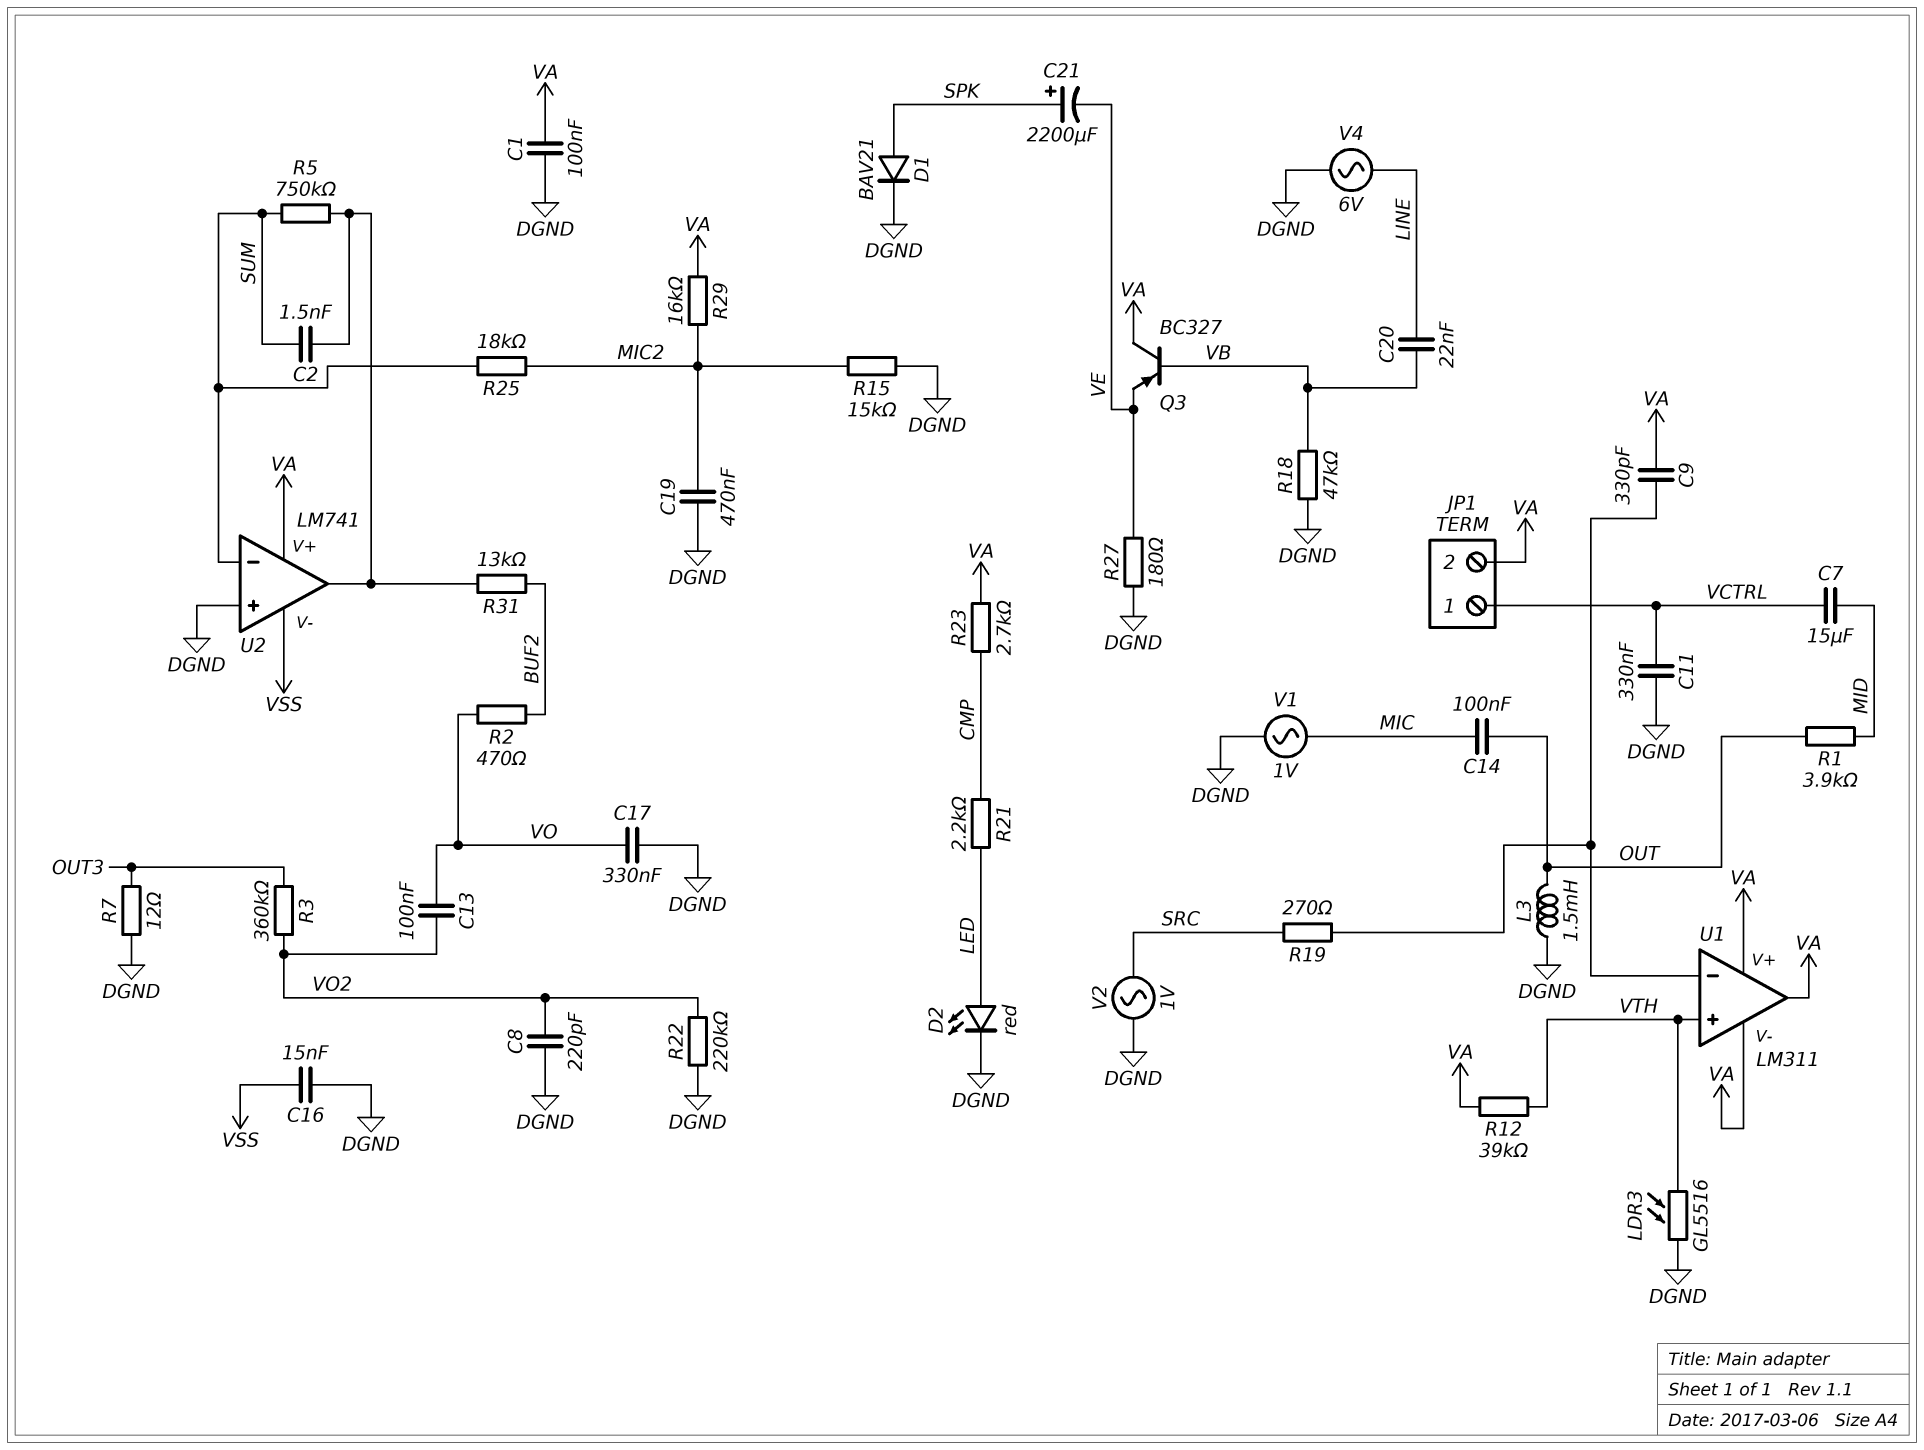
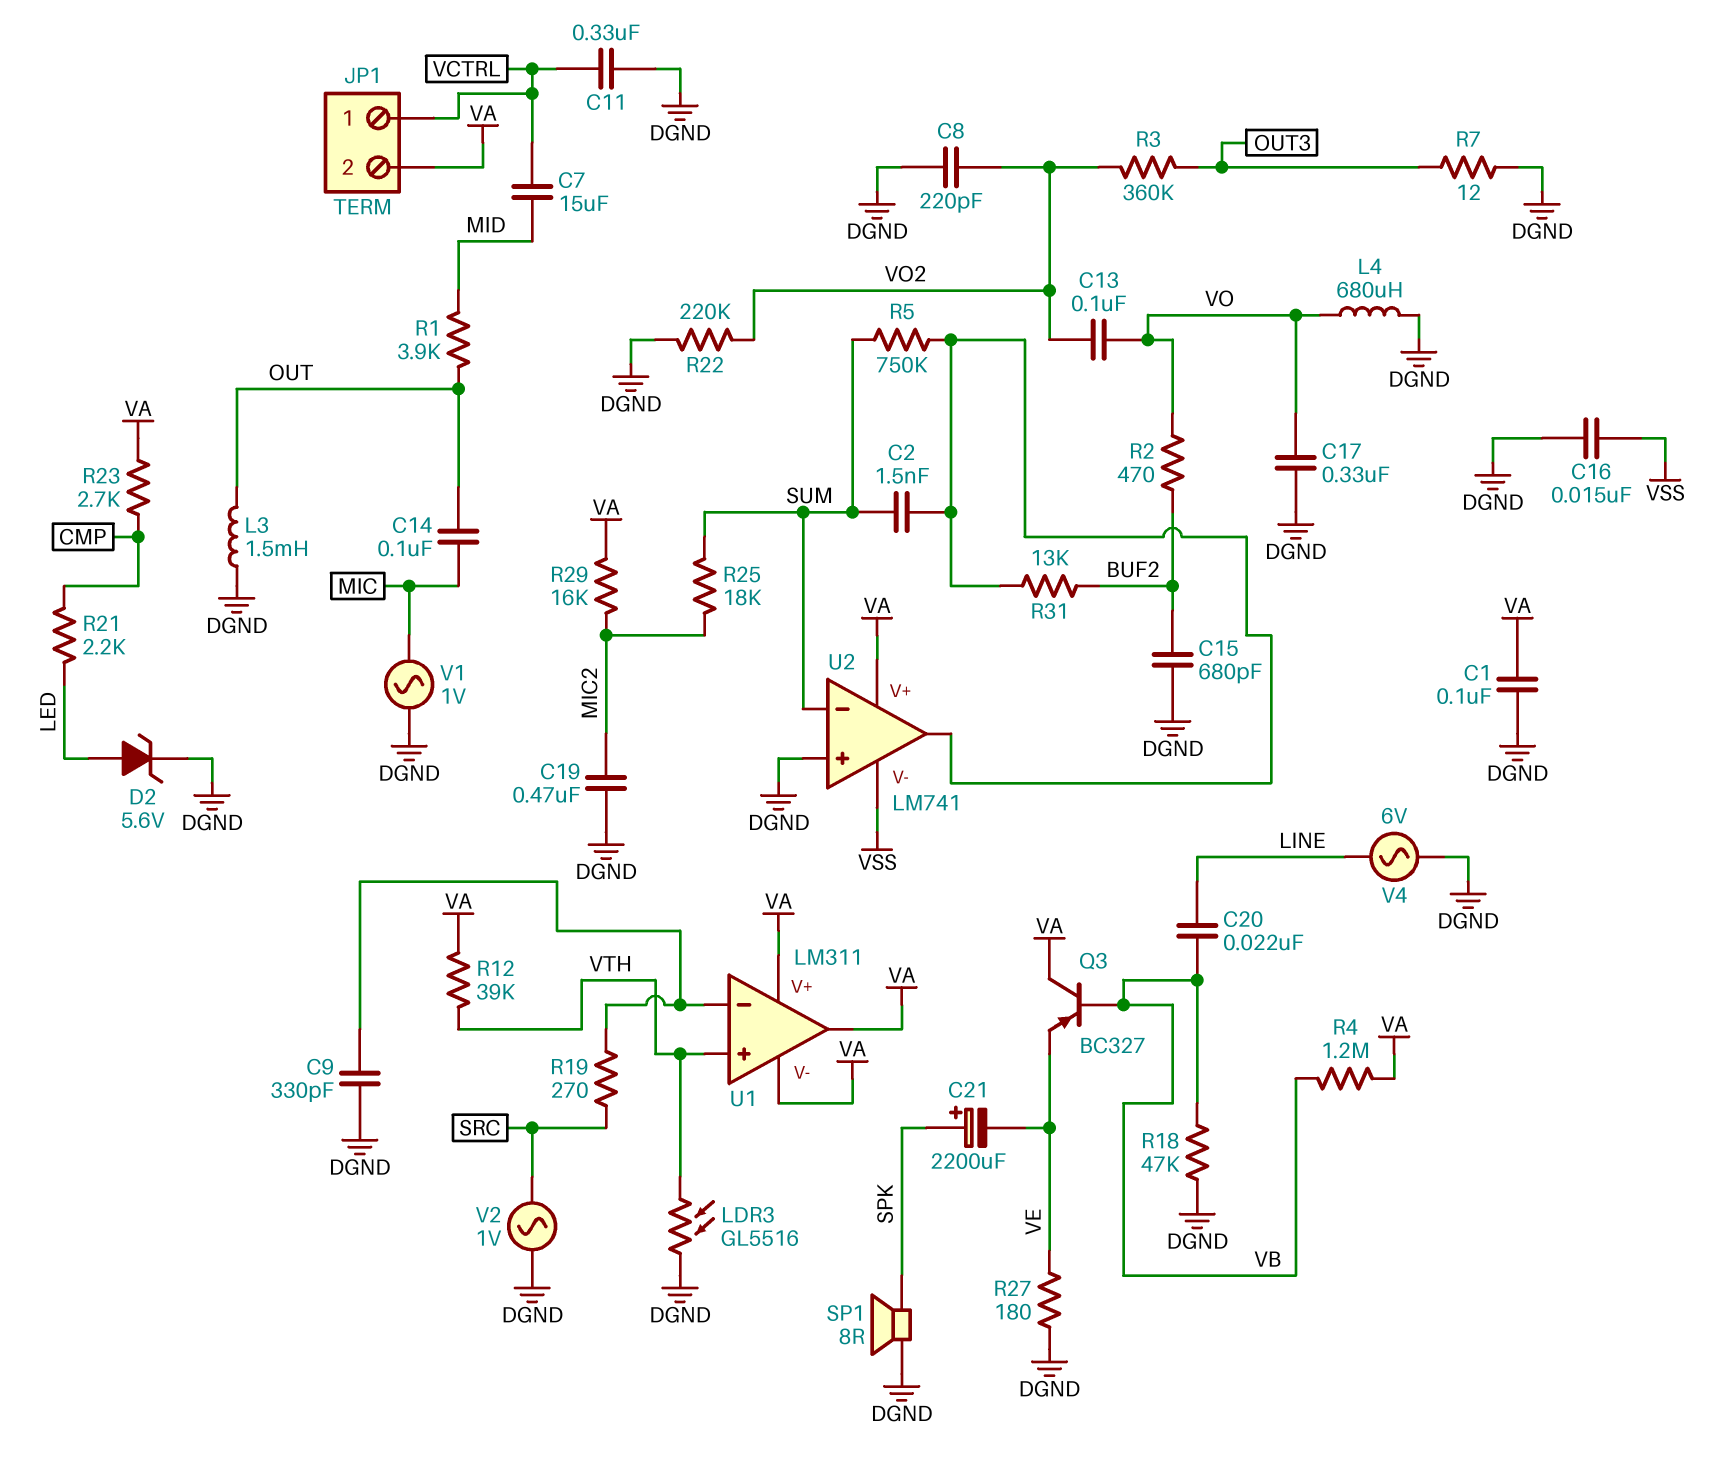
C9: 330pF (U1/in-, VA) -> 330pF (DGND, U1/in-)
C15: none -> 680pF (BUF2, DGND)
D1: diode BAV21 (A SPK, K DGND) -> none
D2: LED red (A LED, K DGND) -> zener 5.6V (A LED, K DGND)
L4: none -> 680uH (DGND, VO)
R4: none -> 1.2M (VA, VB)
R15: 15k (DGND, MIC2) -> none
SP1: none -> speaker 8R (DGND, SPK)

